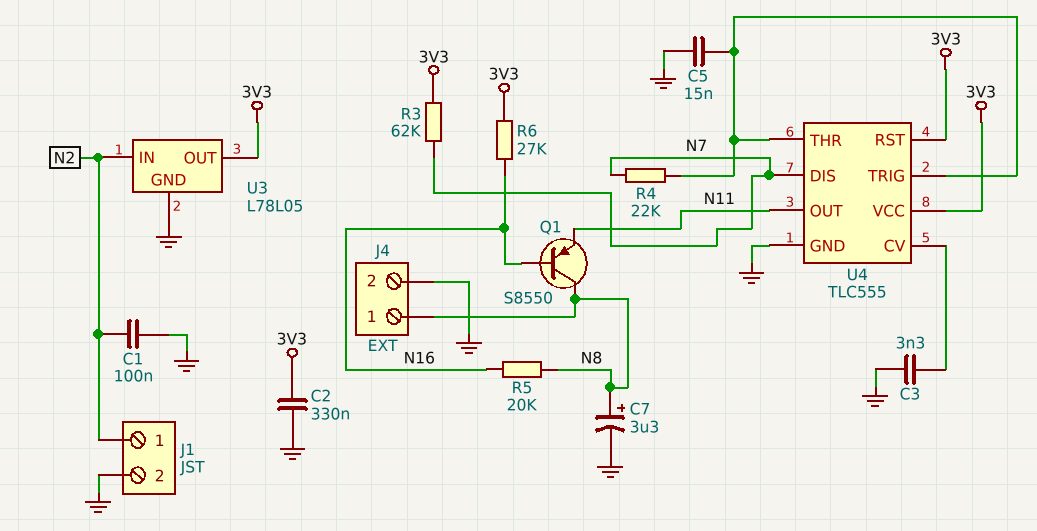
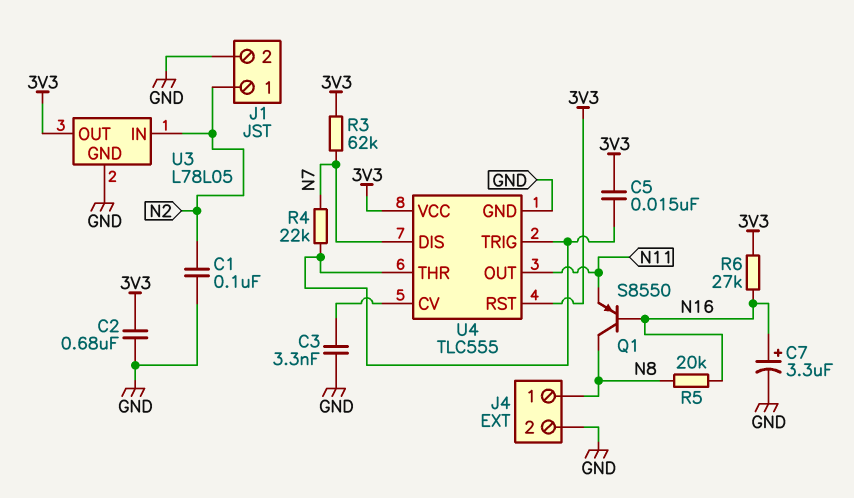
C2: 330nF (3V3, GND) -> 680nF (3V3, GND)
C5: 15nF (GND, U4/THR) -> 15nF (3V3, U4/THR)
C7: 3.3uF (plus N8, minus GND) -> 3.3uF (plus N16, minus GND)

